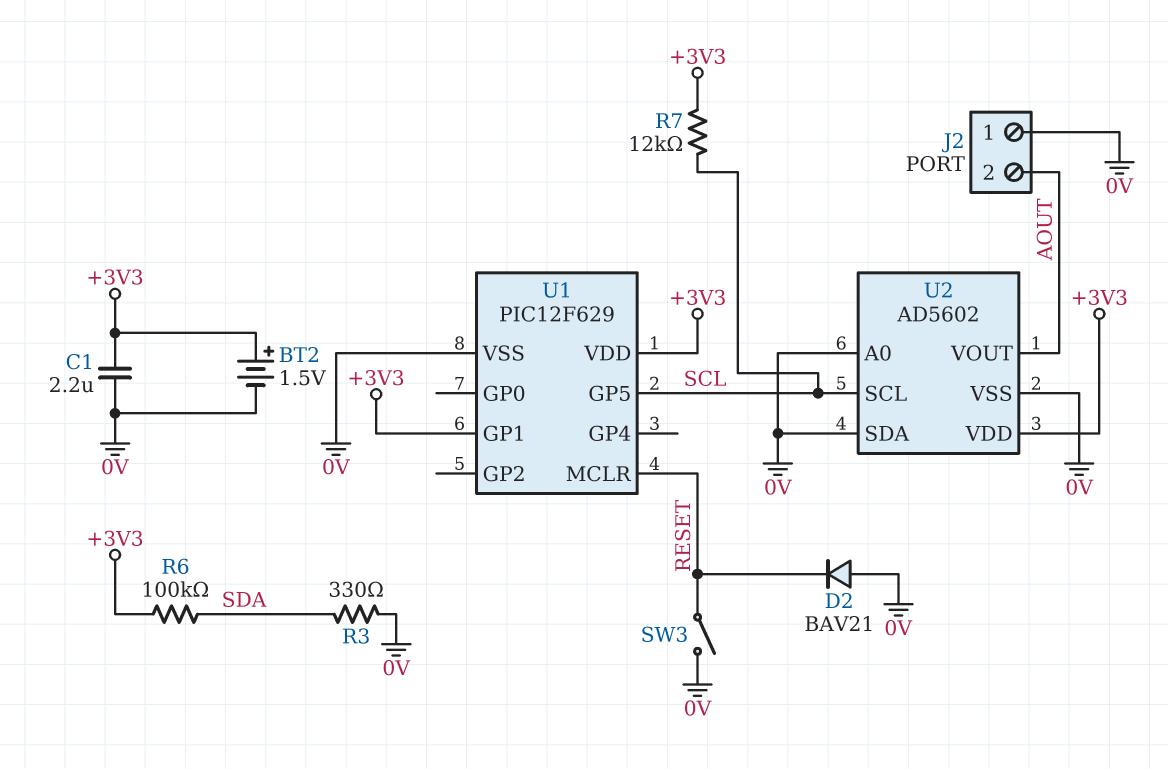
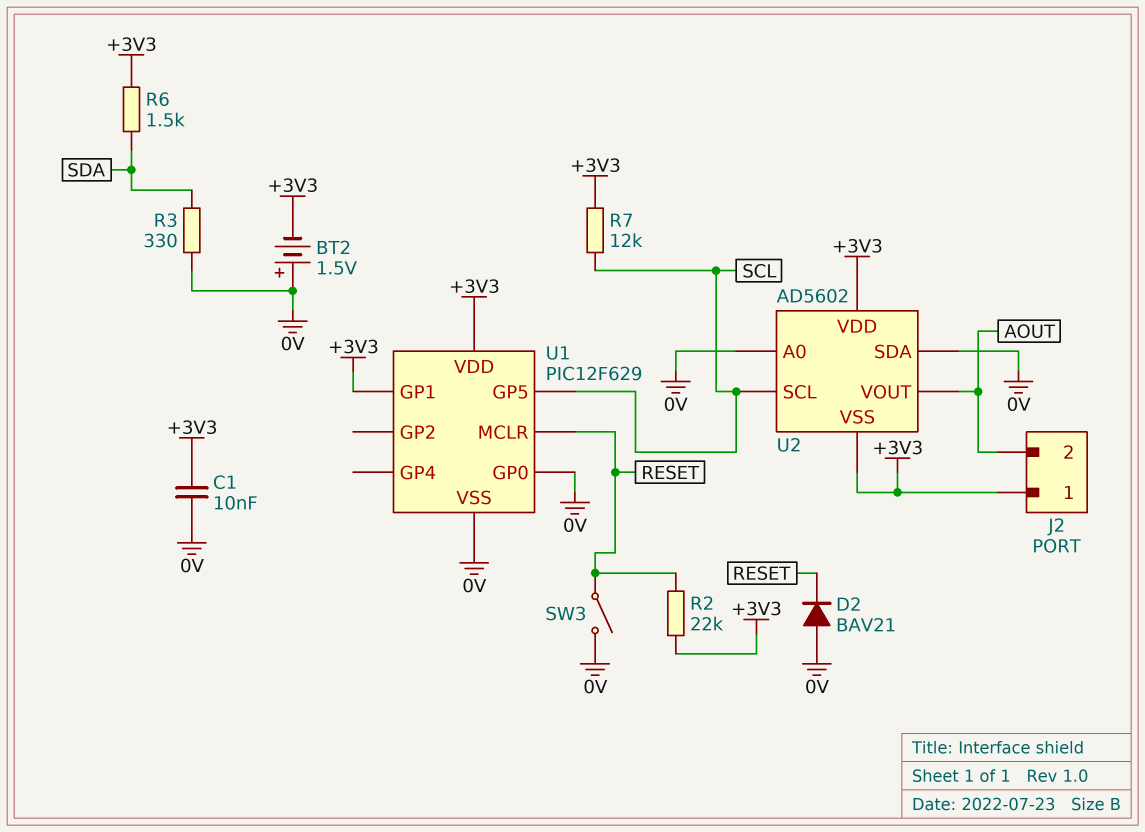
BT2: 1.5V (plus +3V3, minus 0V) -> 1.5V (plus 0V, minus +3V3)
C1: 2.2uF (+3V3, 0V) -> 10nF (+3V3, 0V)
J2 pin 1: 0V -> +3V3
R2: none -> 22k (+3V3, RESET)
R6: 100k (+3V3, SDA) -> 1.5k (+3V3, SDA)
U1 pin GP0: none -> 0V
U2 pin VSS: 0V -> +3V3

